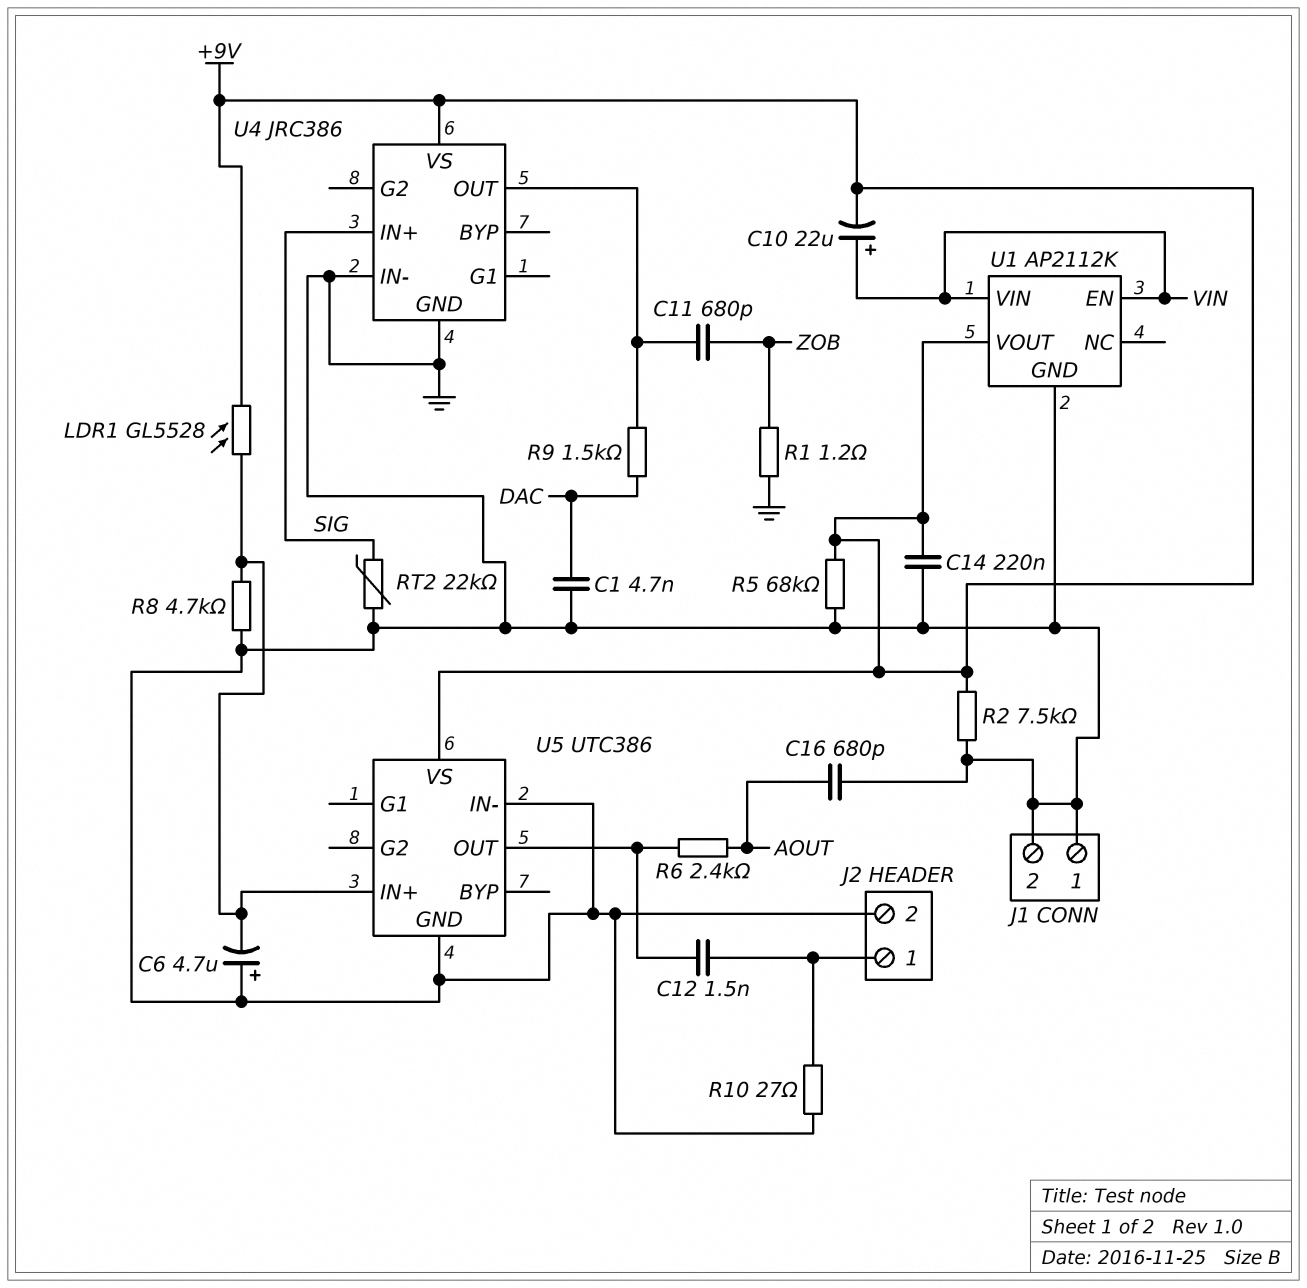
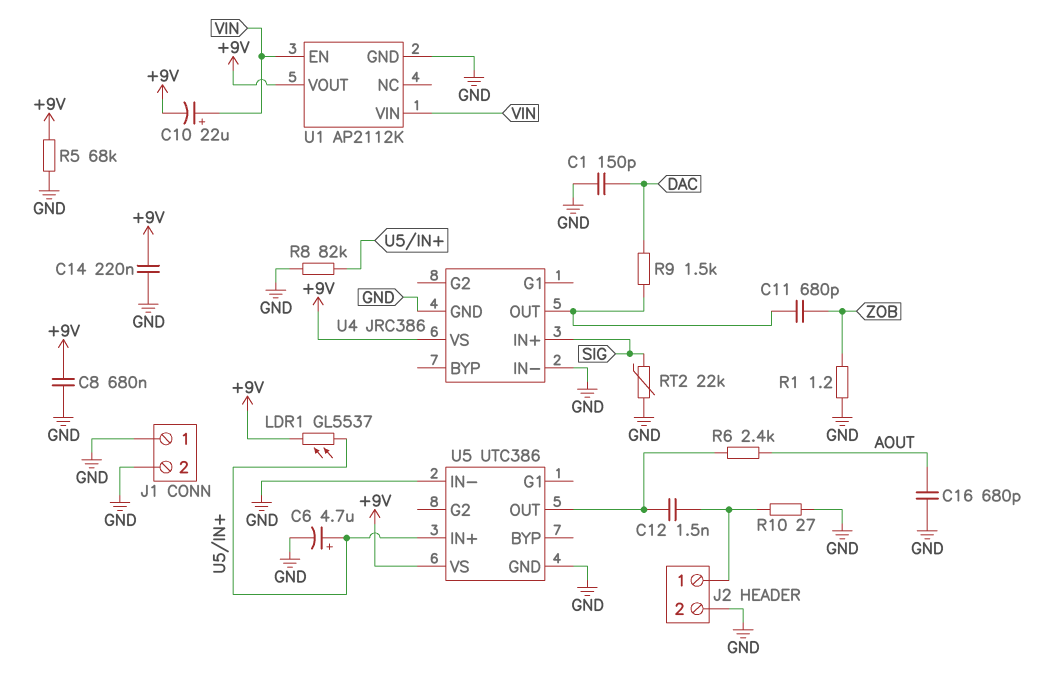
C1: 4.7nF (DAC, GND) -> 150pF (DAC, GND)
C6: 4.7uF (plus GND, minus U5/IN+) -> 4.7uF (plus U5/IN+, minus GND)
C8: none -> 680nF (+9V, GND)
LDR1: GL5528 (+9V, U5/IN+) -> GL5537 (+9V, U5/IN+)
R2: 7.5k (+9V, GND) -> none
R8: 4.7k (GND, U5/IN+) -> 82k (GND, U5/IN+)

